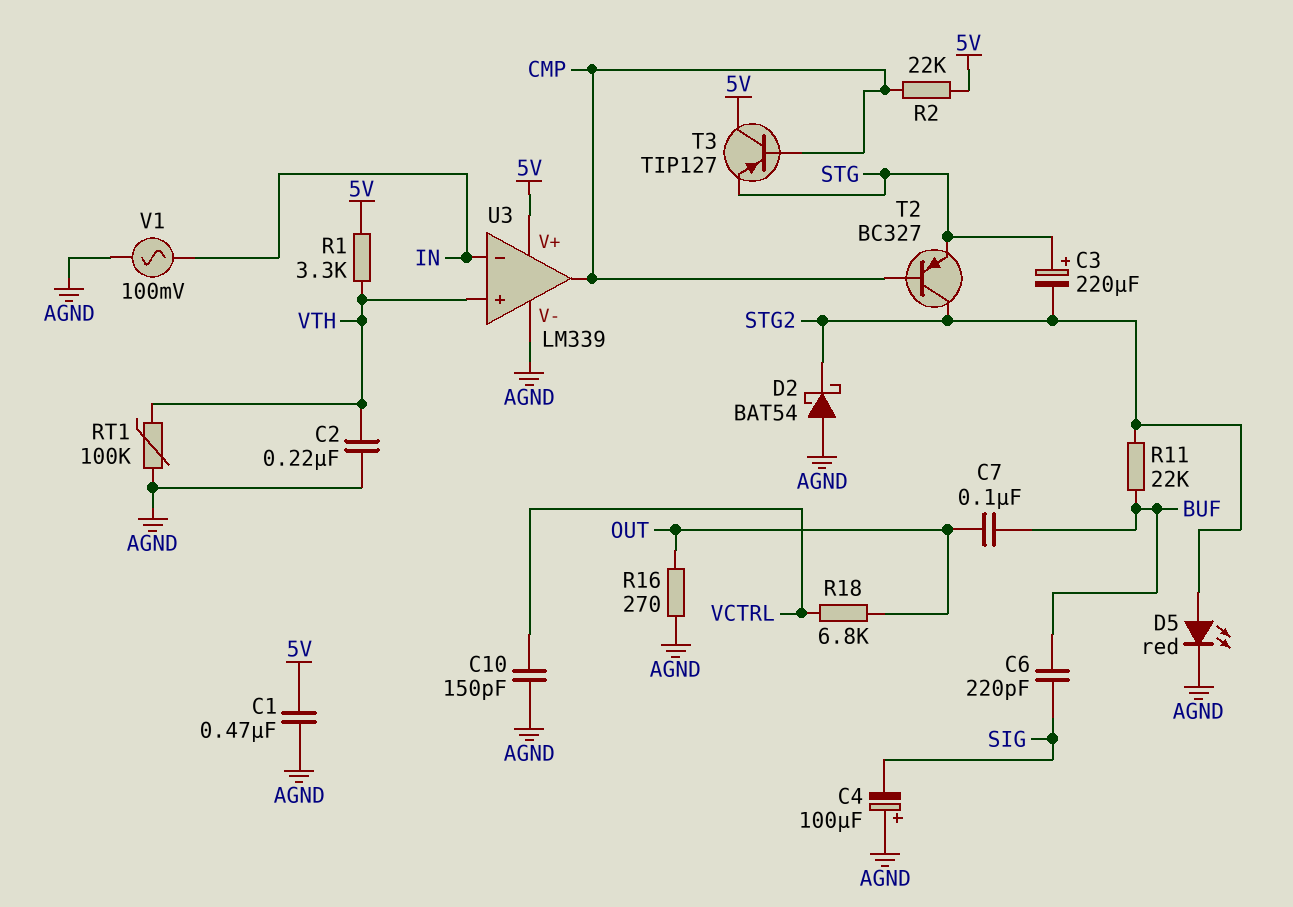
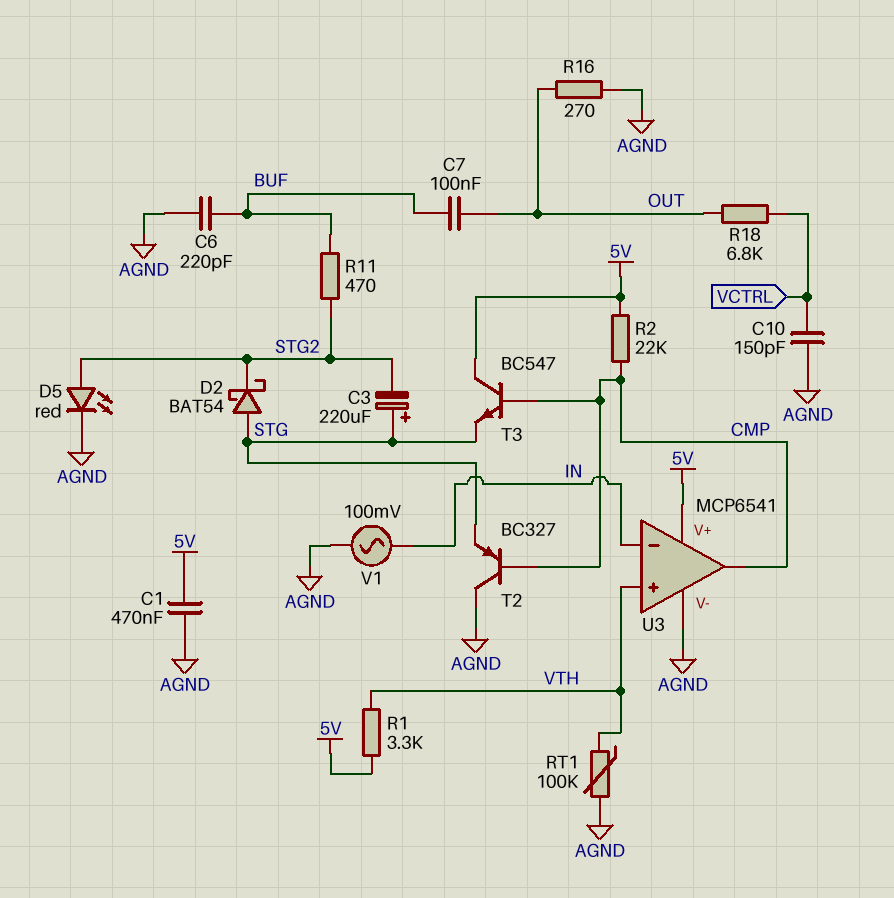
C2: 220nF (AGND, VTH) -> none
C4: 100uF (plus AGND, minus SIG) -> none
C6: 220pF (BUF, SIG) -> 220pF (AGND, BUF)
D2: schottky BAT54 (A AGND, K STG2) -> schottky BAT54 (A STG, K STG2)
R11: 22k (BUF, STG2) -> 470 (BUF, STG2)
T2: PNP BC327 (B CMP, C STG2, E STG) -> PNP BC327 (B CMP, C AGND, E STG)
T3: PNP TIP127 (B CMP, C 5V, E STG) -> NPN BC547 (B CMP, C 5V, E STG)
U3: LM339 -> MCP6541

